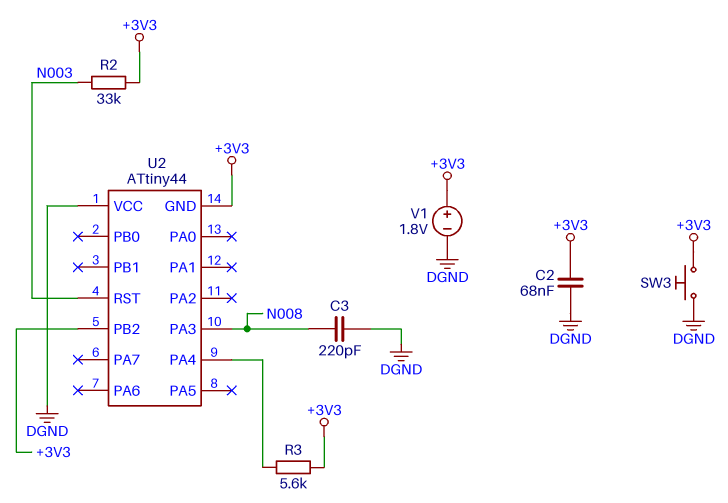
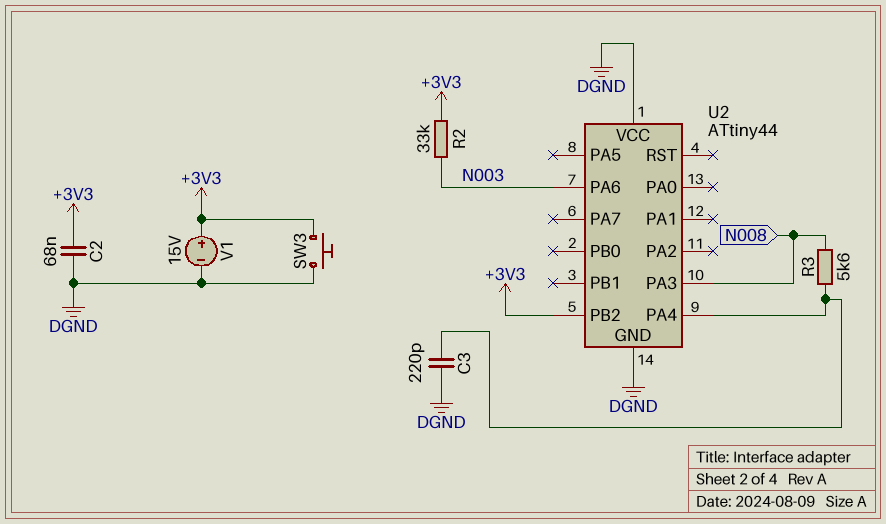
C3: 220pF (DGND, N008) -> 220pF (DGND, U2/PA4)
R3: 5.6k (+3V3, U2/PA4) -> 5.6k (N008, U2/PA4)
U2 pin GND: +3V3 -> DGND
U2 pin PA6: none -> N003
U2 pin RST: N003 -> none
V1: 1.8V (plus +3V3, minus DGND) -> 15V (plus +3V3, minus DGND)

